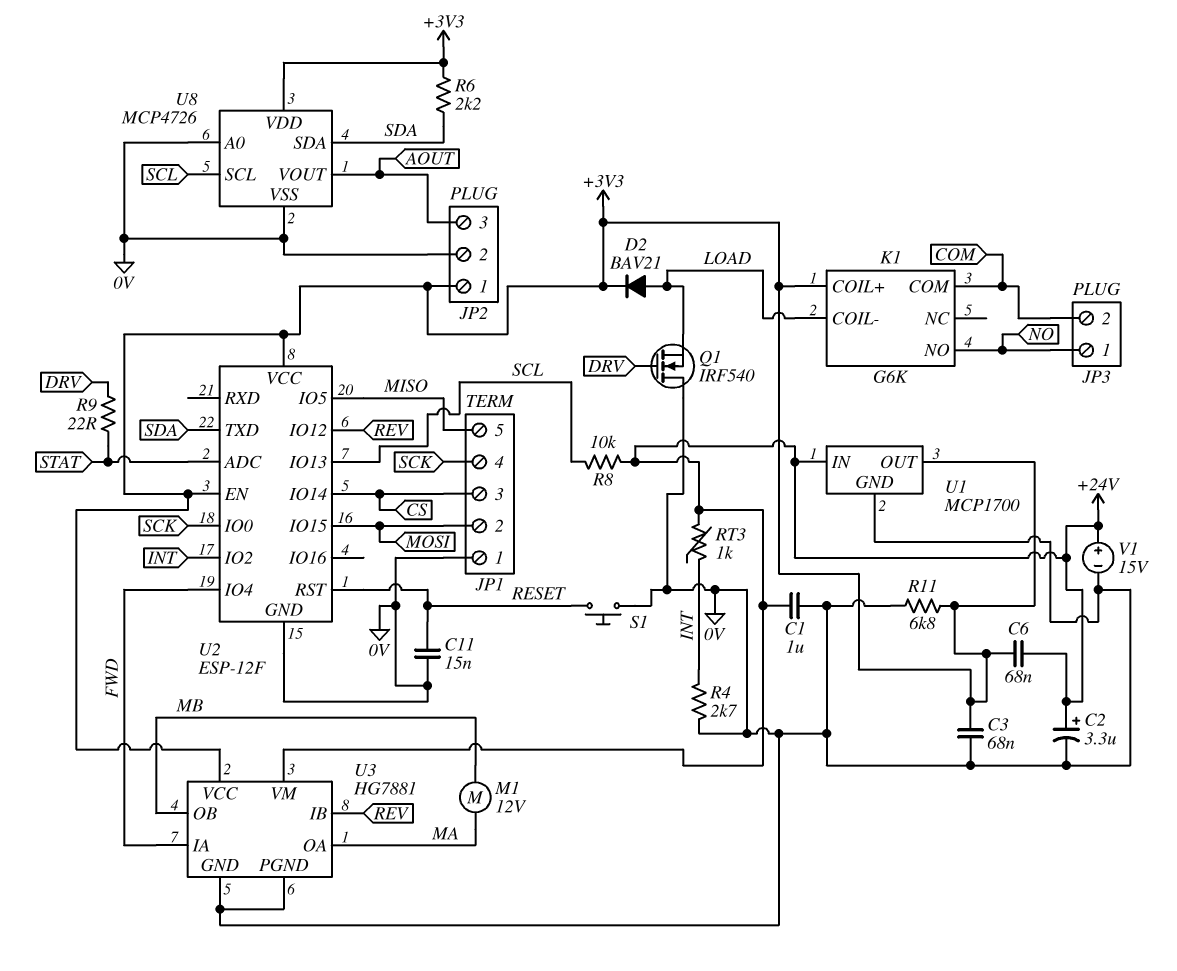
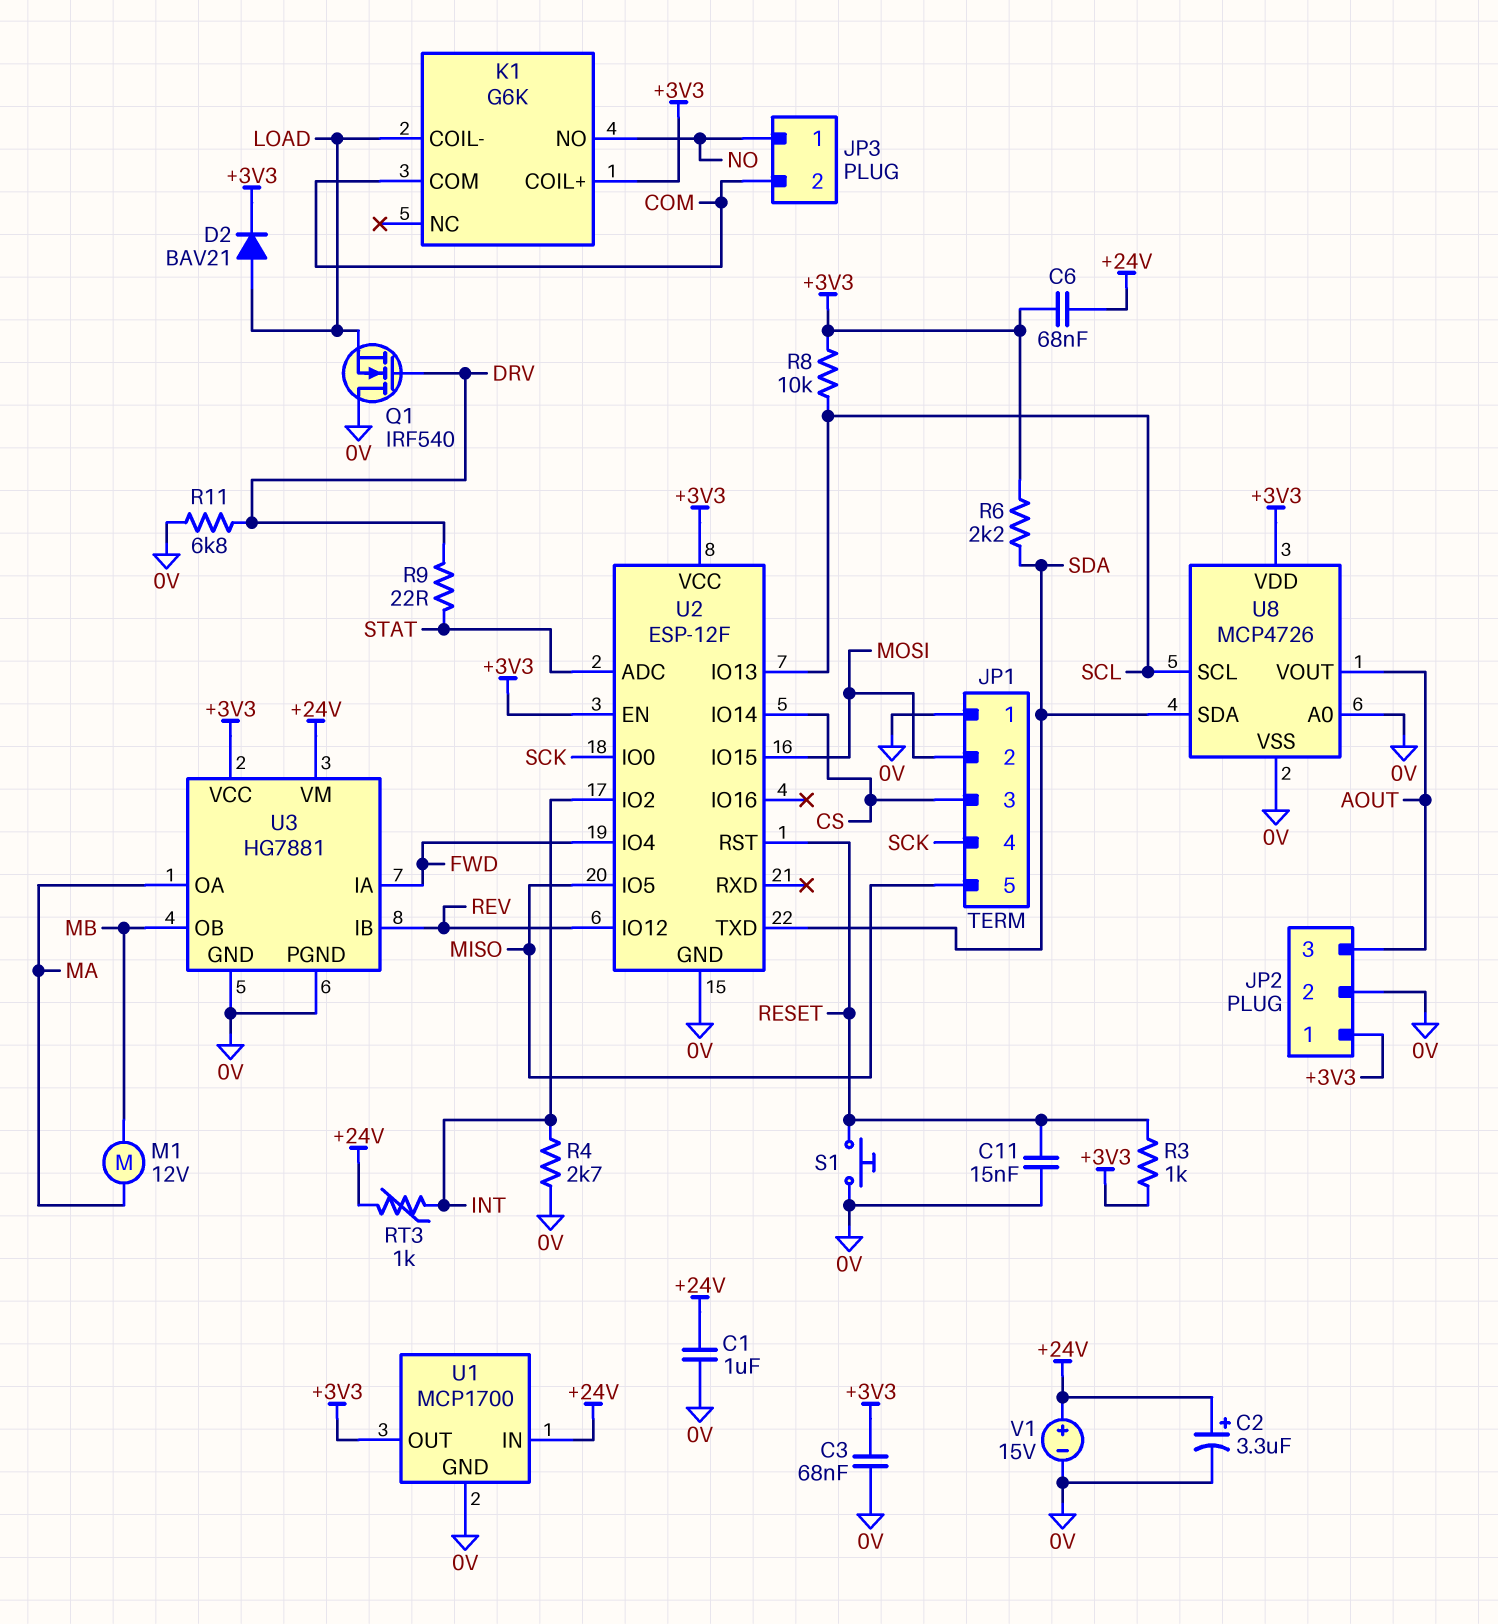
R3: none -> 1k (+3V3, RESET)
R8: 10k (+24V, SCL) -> 10k (+3V3, SCL)
R11: 6.8k (+3V3, 0V) -> 6.8k (0V, DRV)

